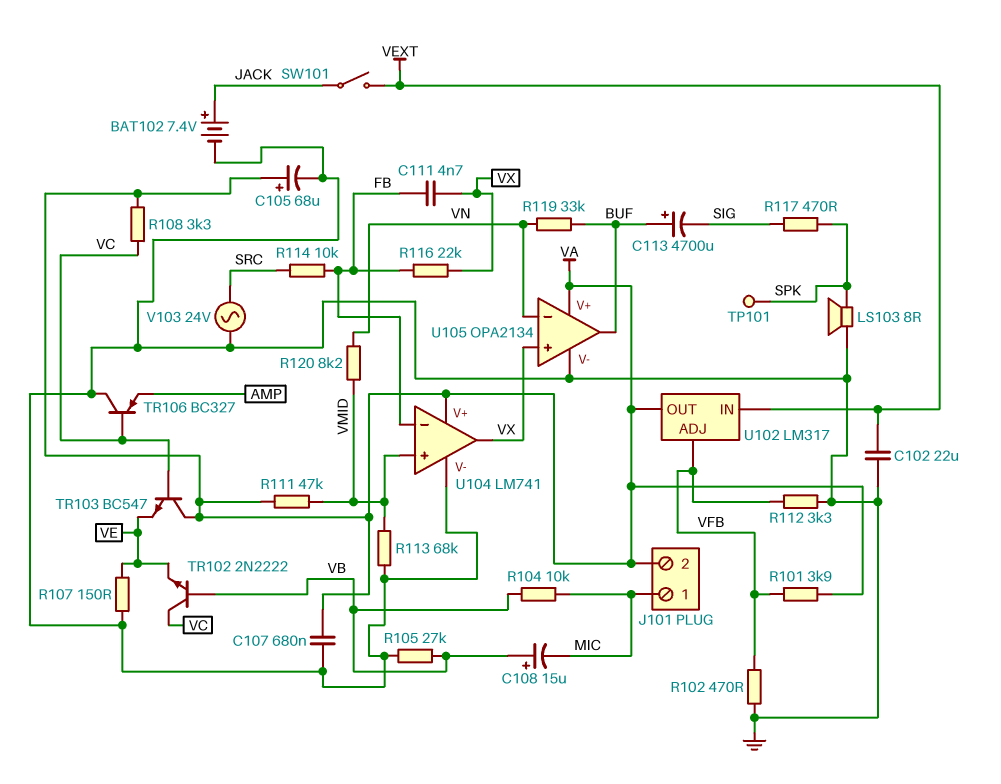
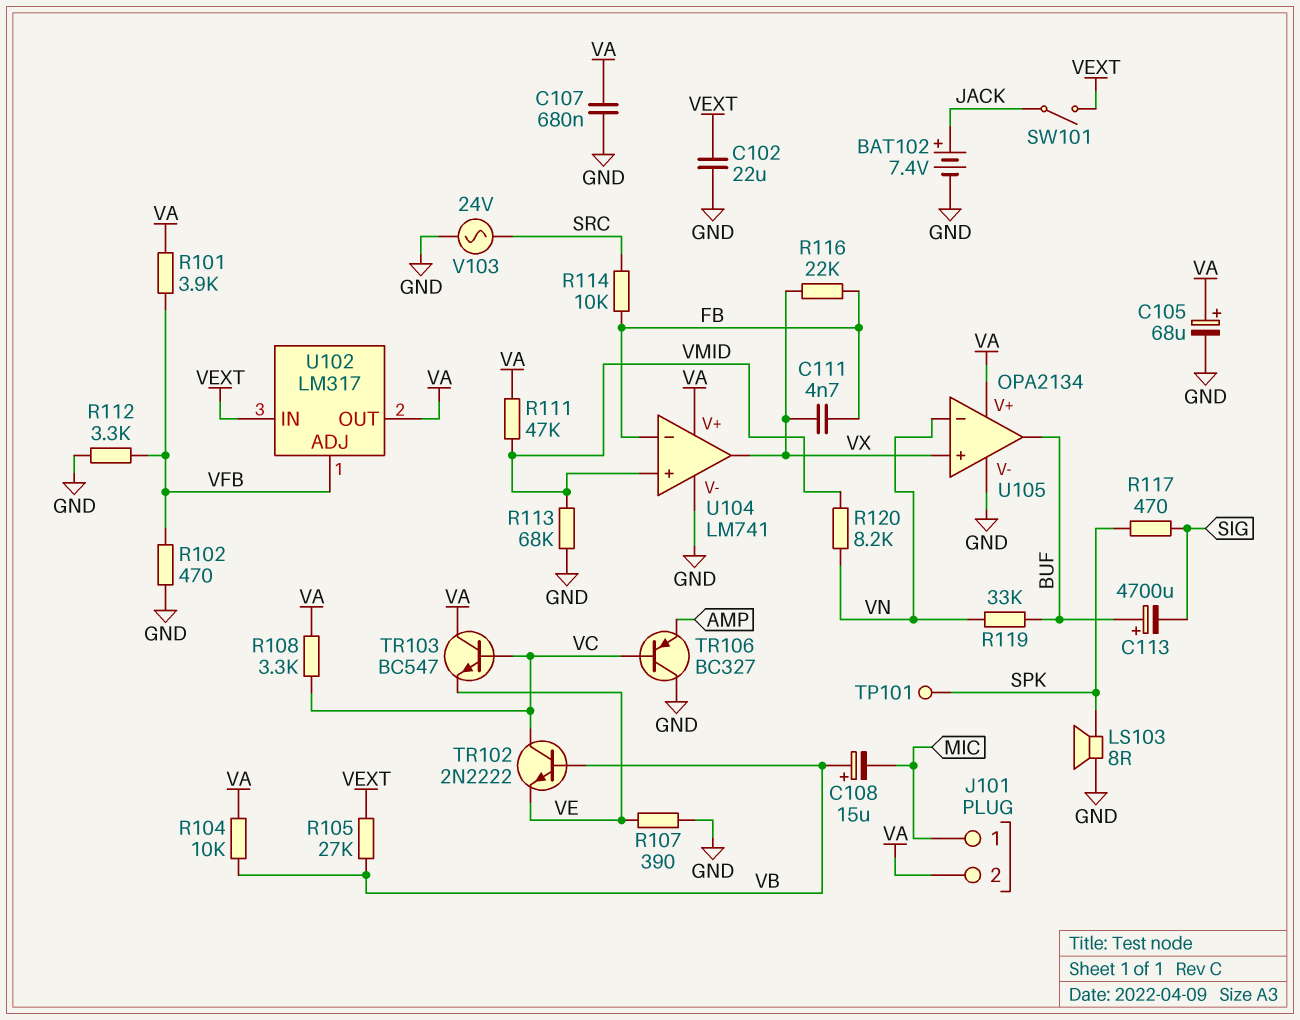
R104: 10k (MIC, VB) -> 10k (VA, VB)
R105: 27k (GND, VB) -> 27k (VB, VEXT)
R107: 150 (GND, VE) -> 390 (GND, VE)

